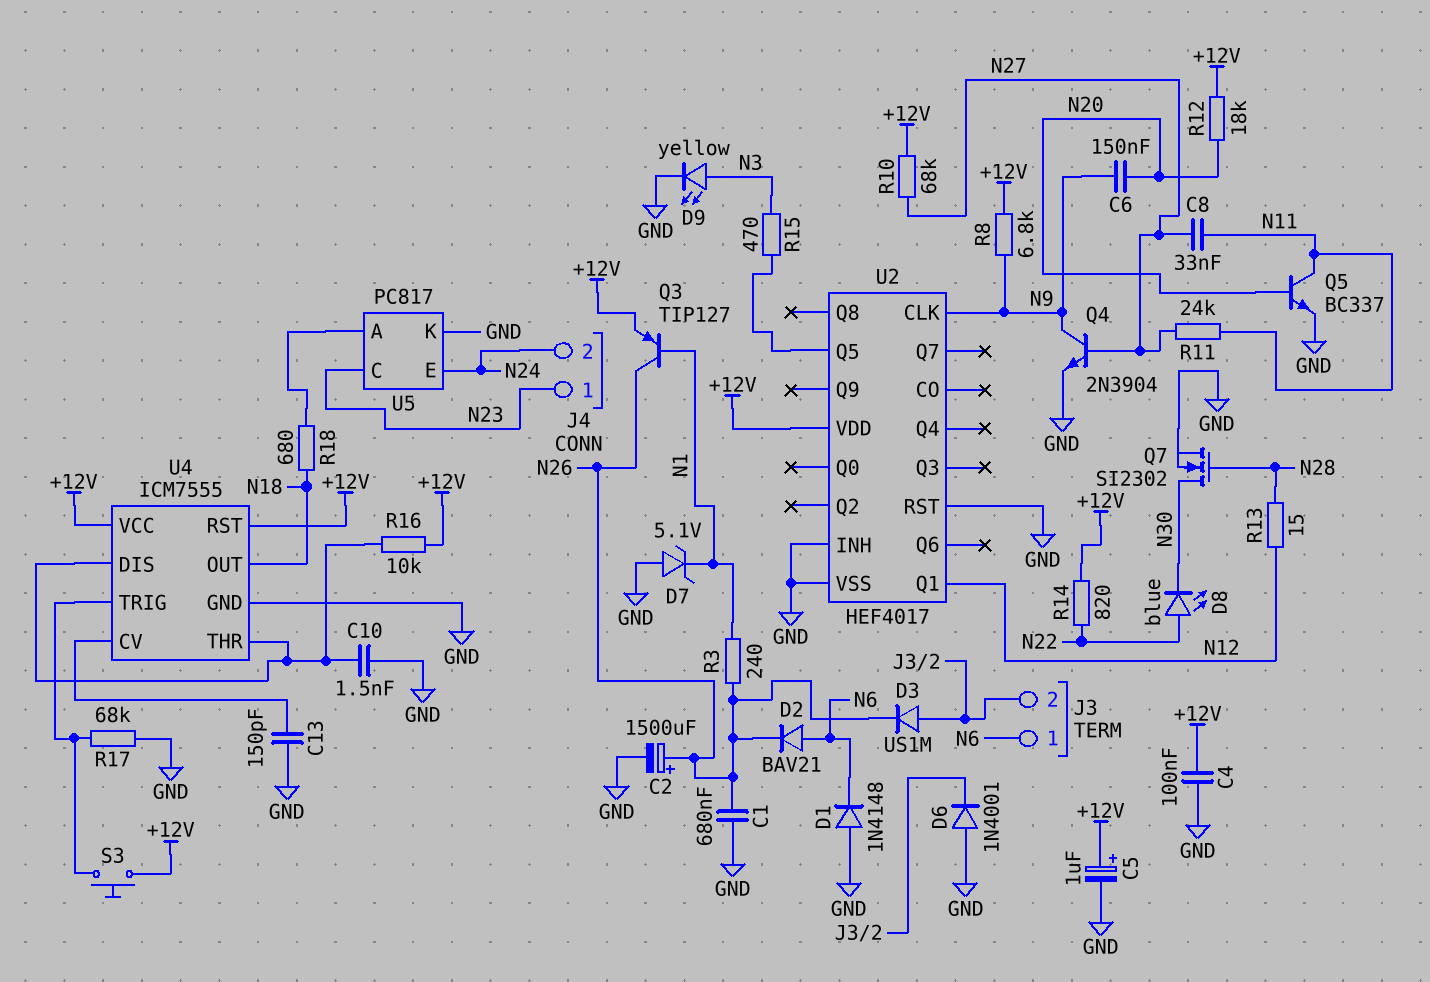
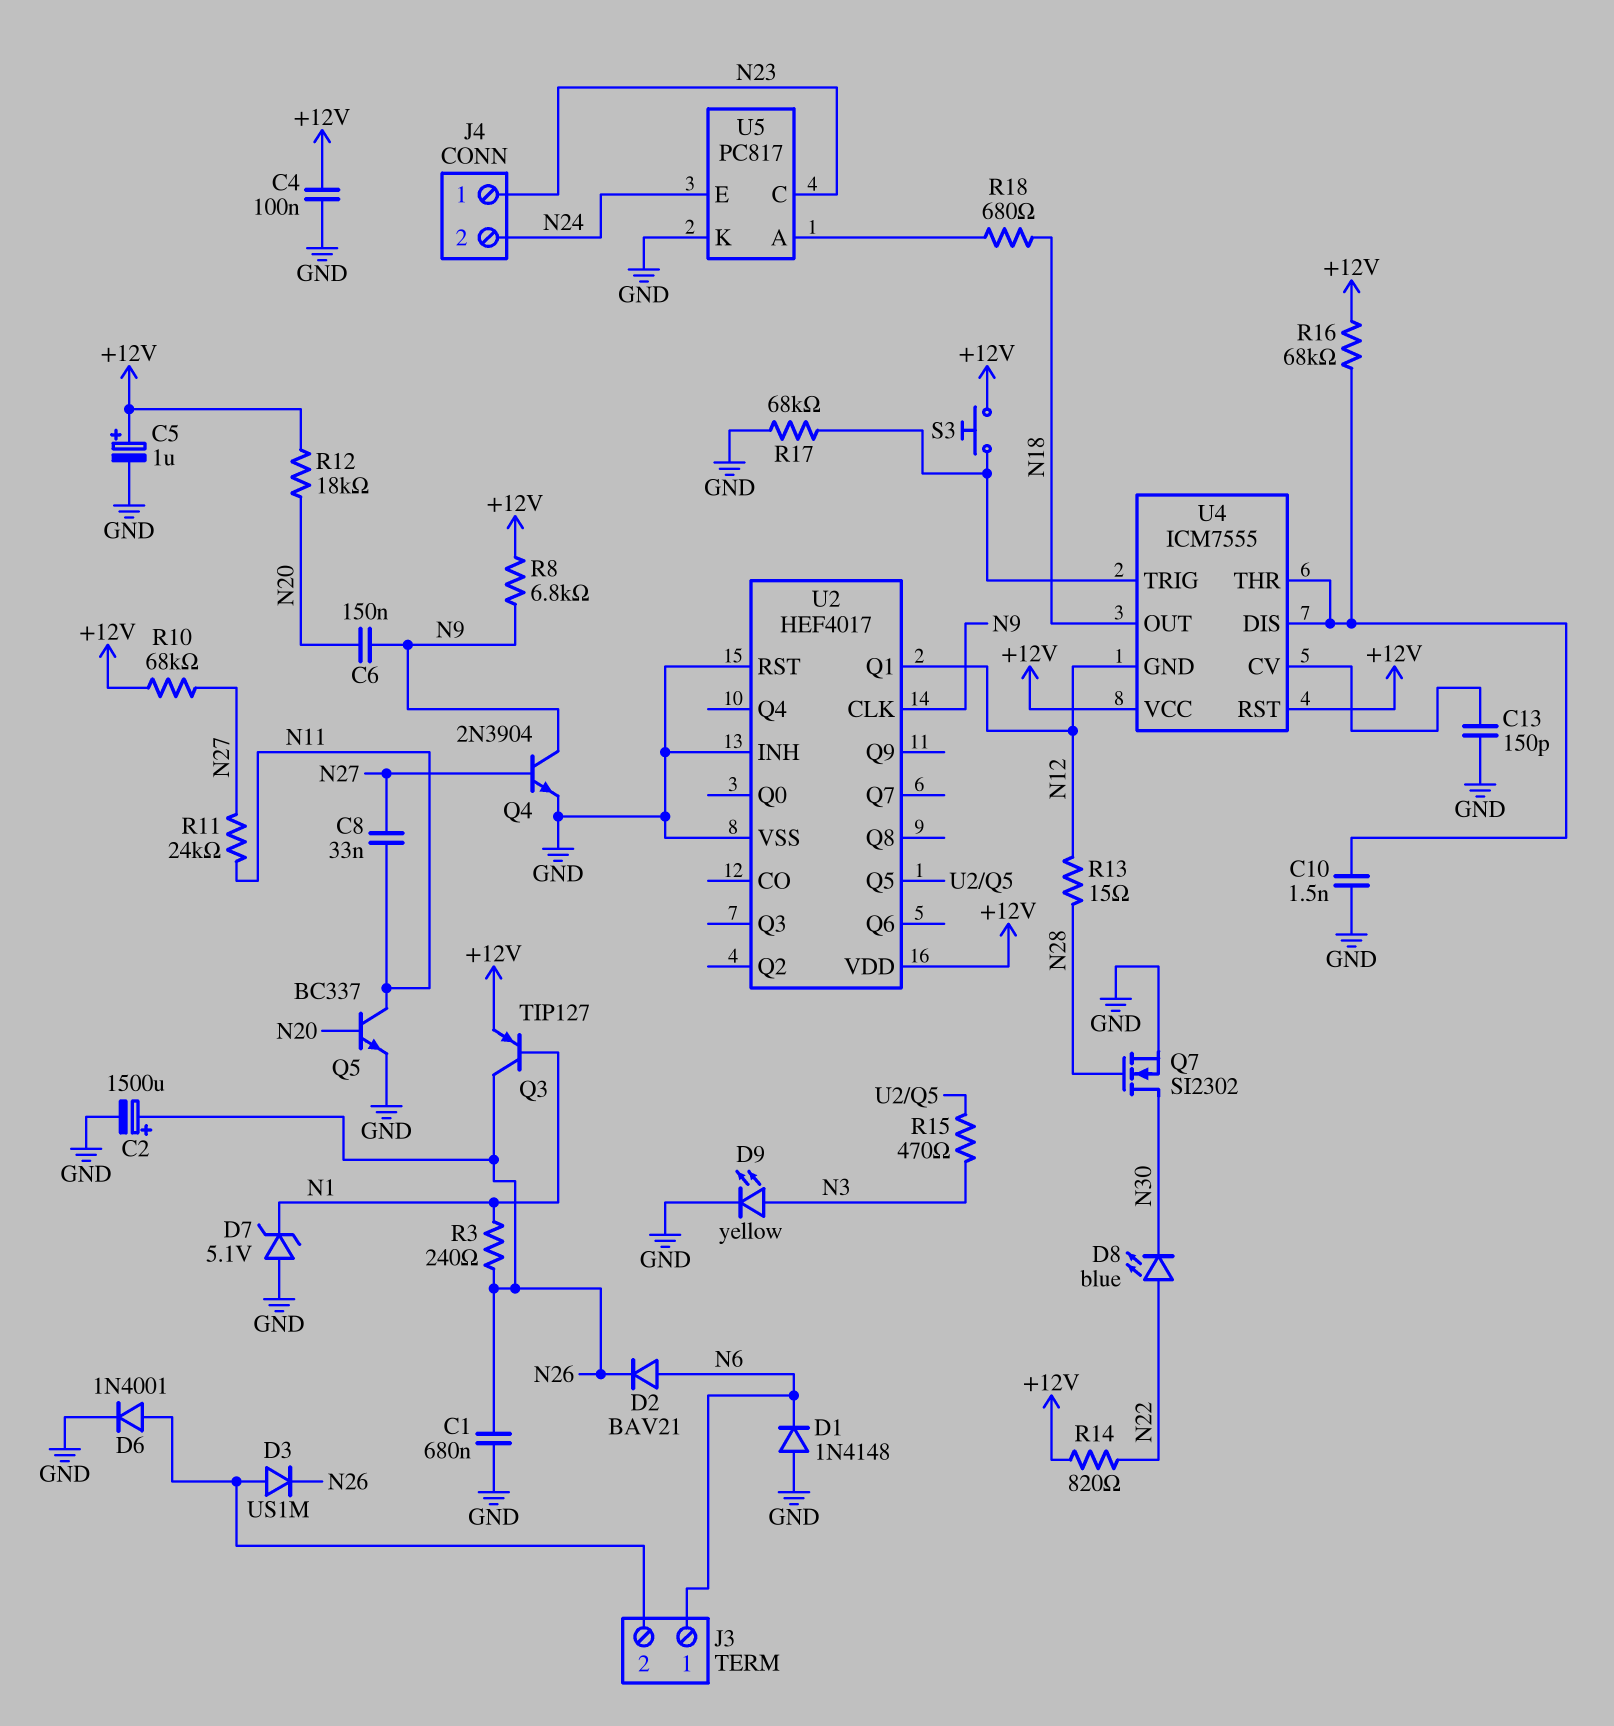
D6: diode 1N4001 (A GND, K J3/2) -> diode 1N4001 (A J3/2, K GND)
R16: 10k (+12V, U4/DIS) -> 68k (+12V, U4/DIS)
U4 pin GND: GND -> N12

